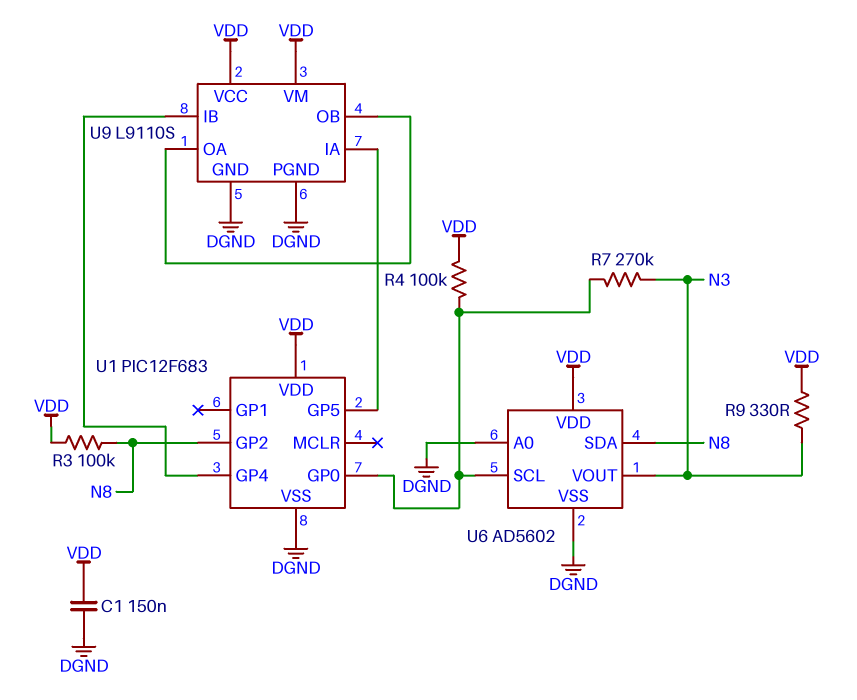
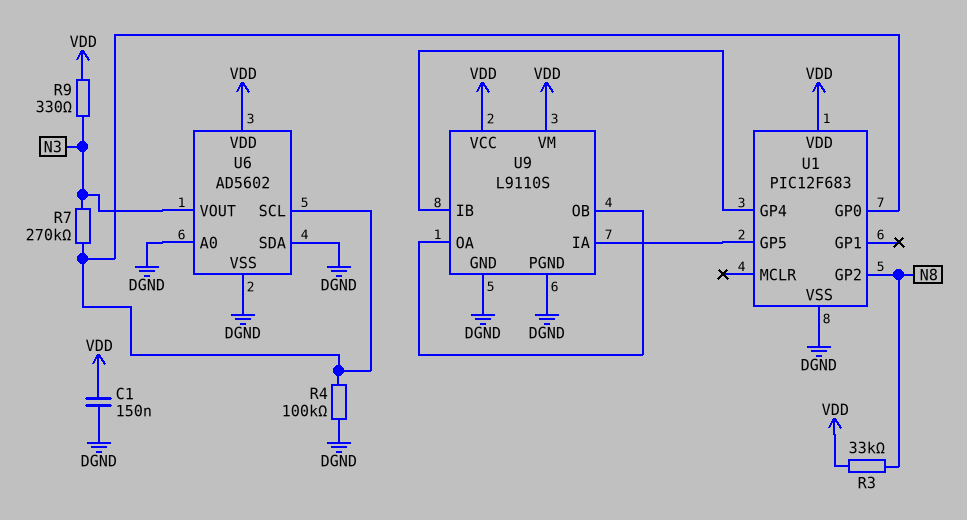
R3: 100k (N8, VDD) -> 33k (N8, VDD)
R4: 100k (U1/GP0, VDD) -> 100k (DGND, U1/GP0)
U6 pin SDA: N8 -> DGND

